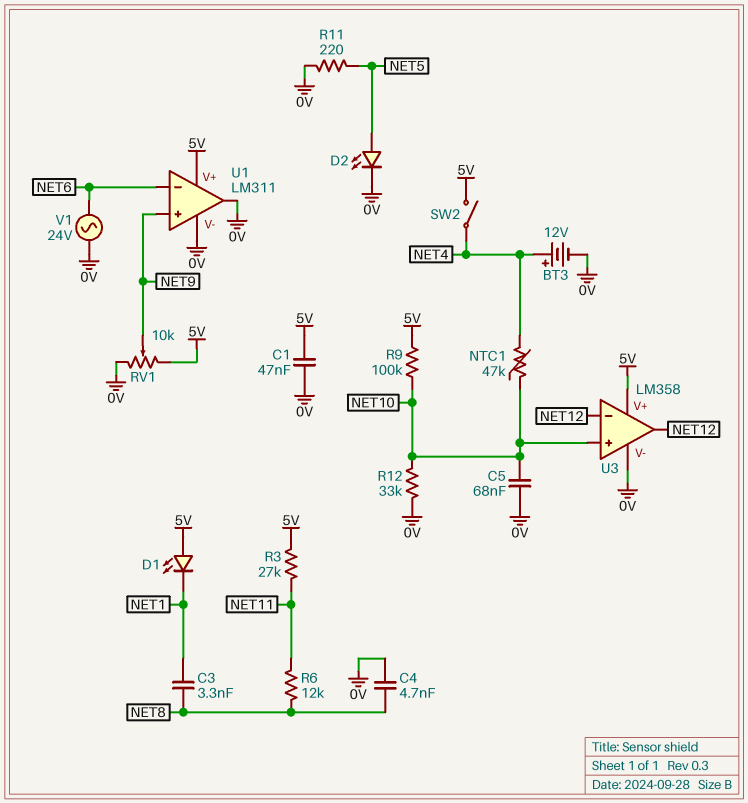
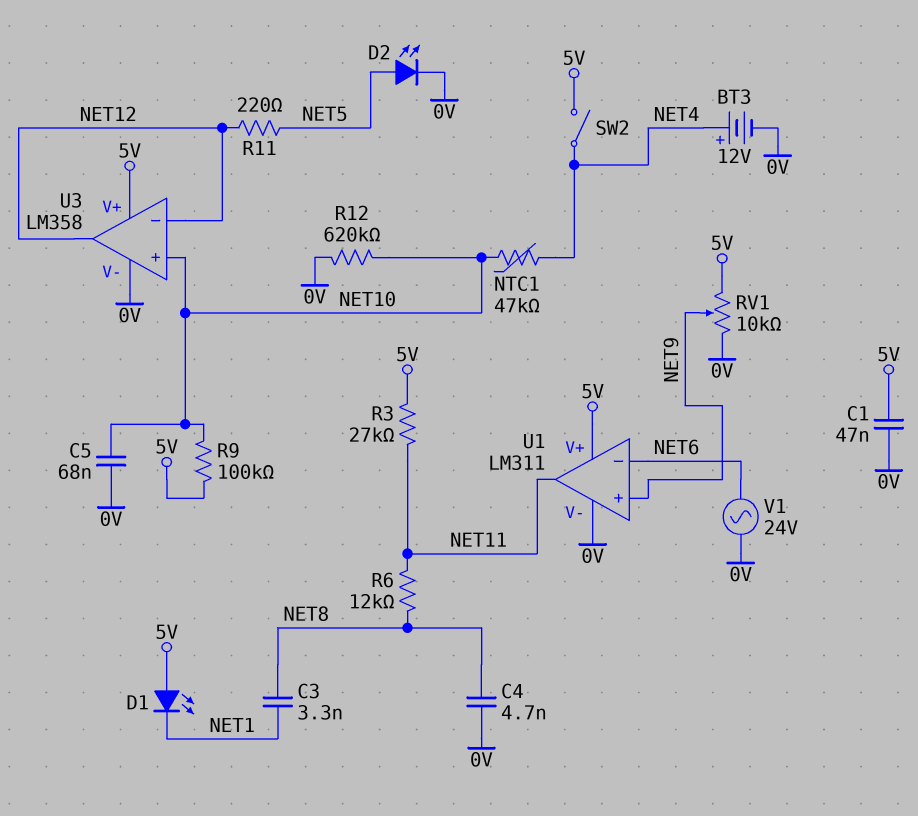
R11: 220 (0V, NET5) -> 220 (NET5, NET12)
R12: 33k (0V, NET10) -> 620k (0V, NET10)
U1 pin out: 0V -> NET11

